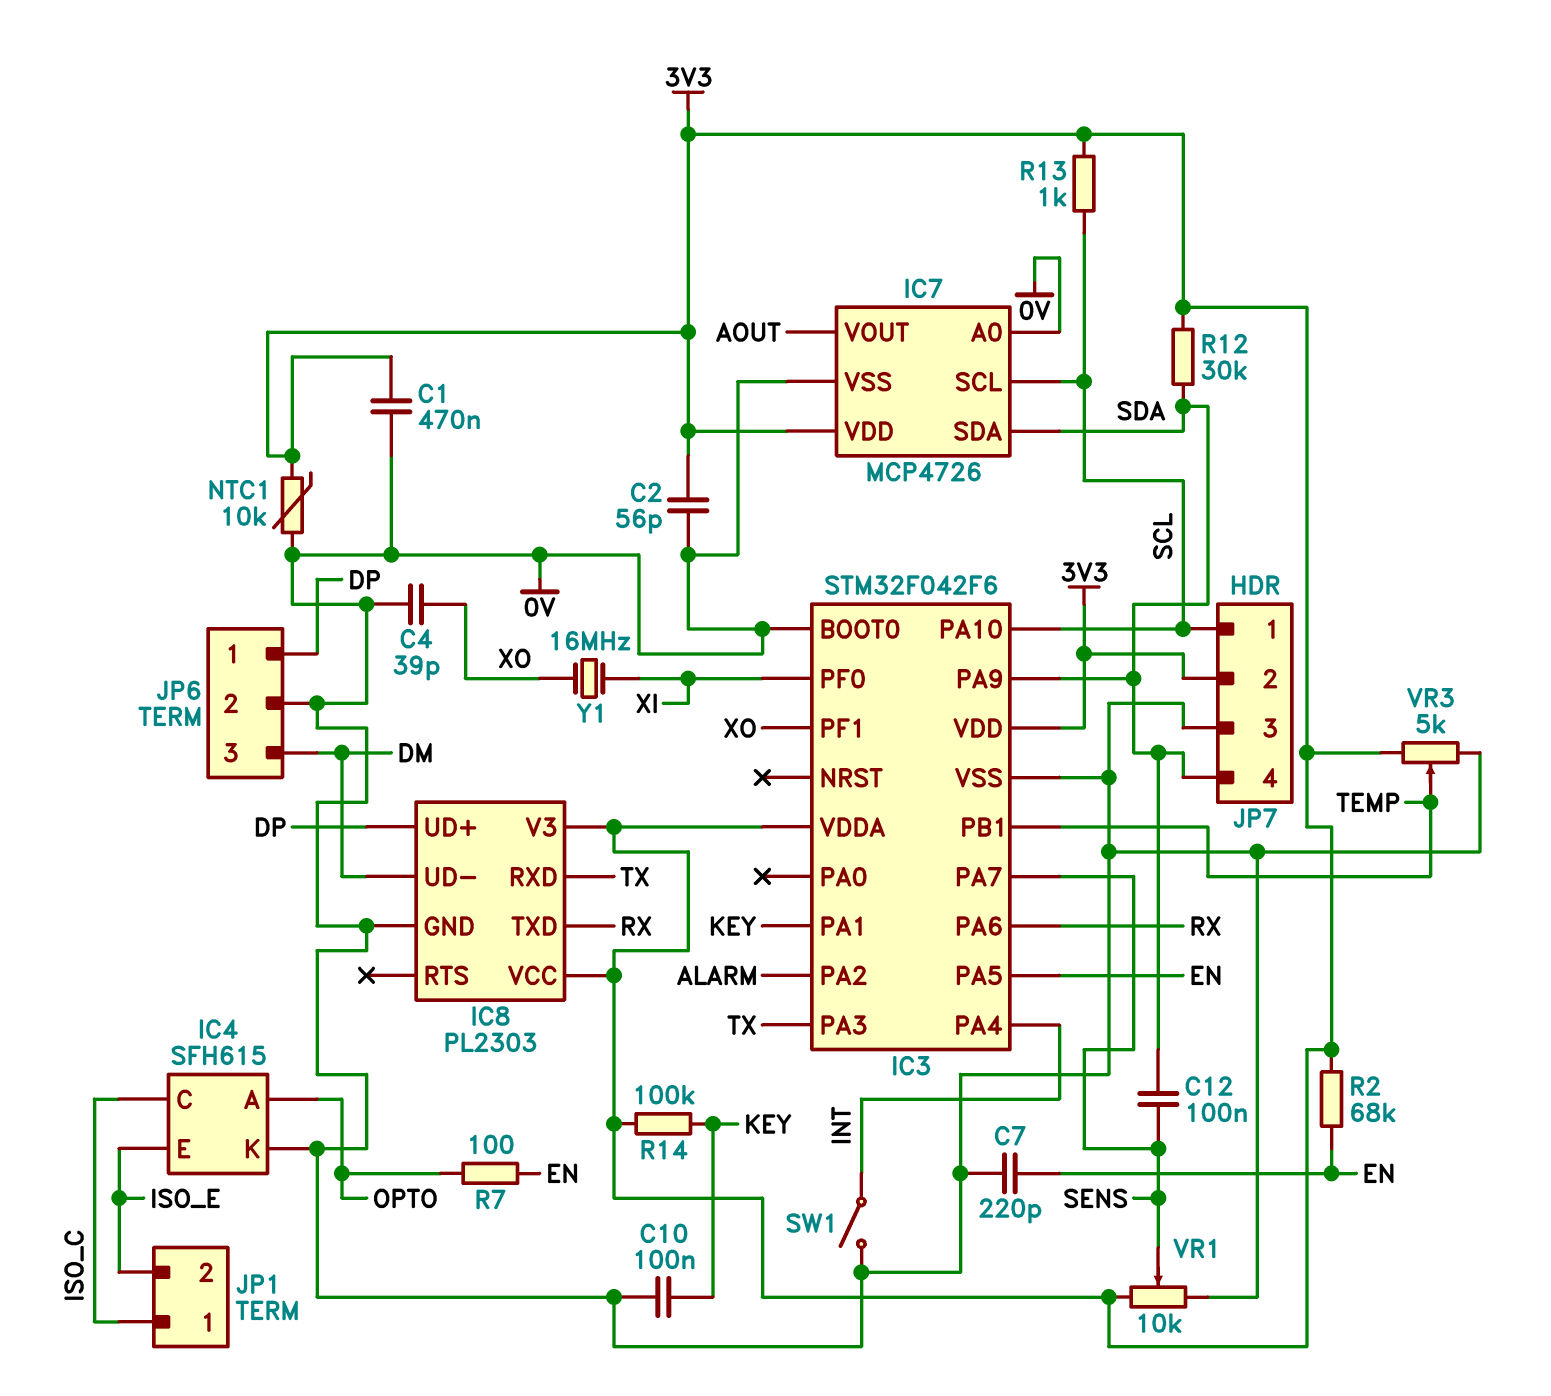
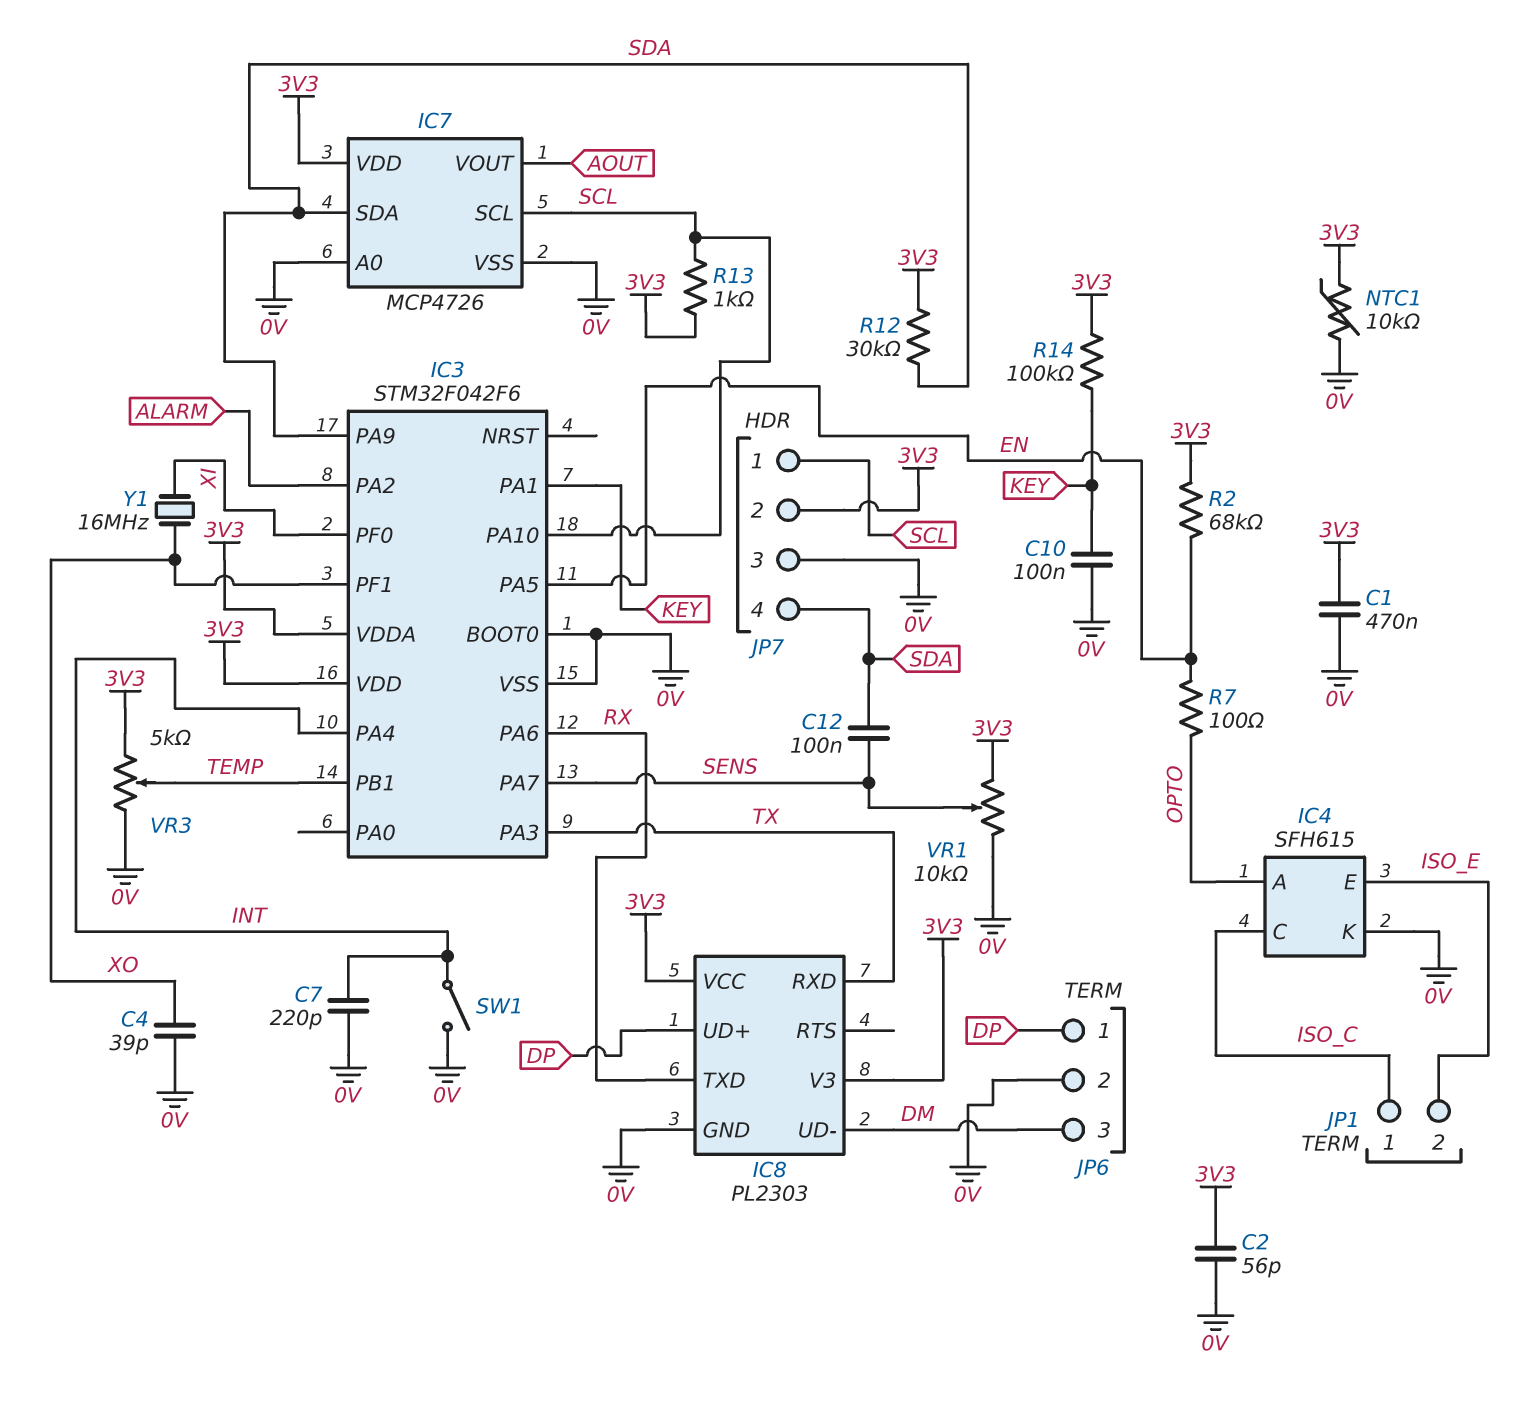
C7: 220pF (0V, EN) -> 220pF (0V, INT)

